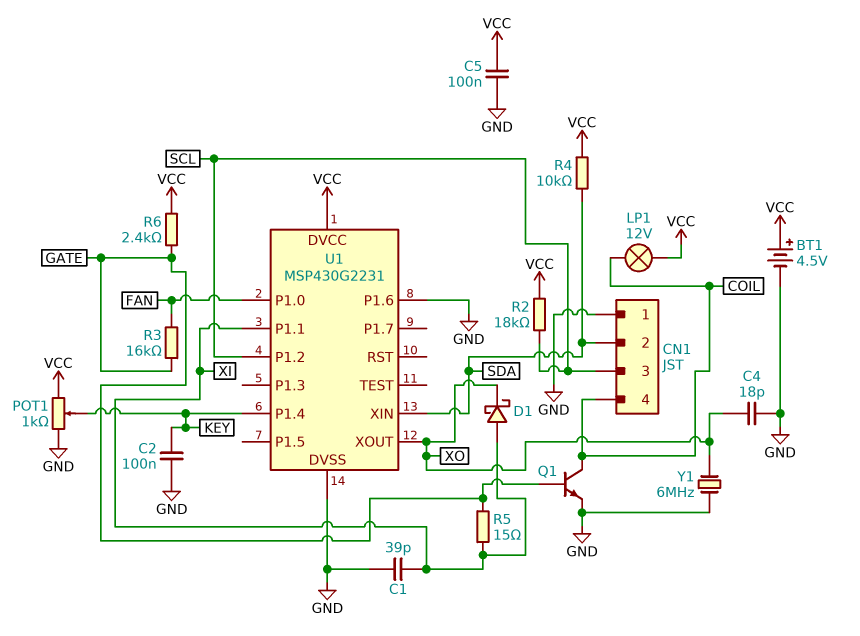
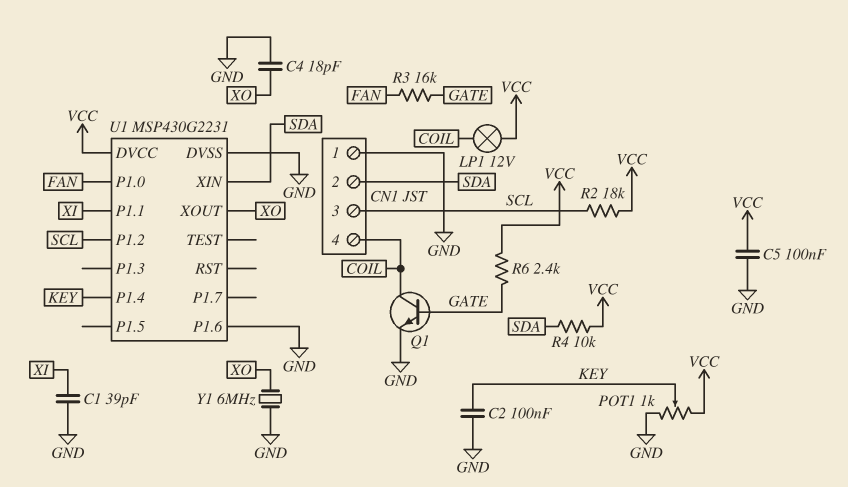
BT1: 4.5V (plus VCC, minus GND) -> none
D1: schottky (A XI, K XO) -> none
R5: 15 (GATE, XI) -> none

